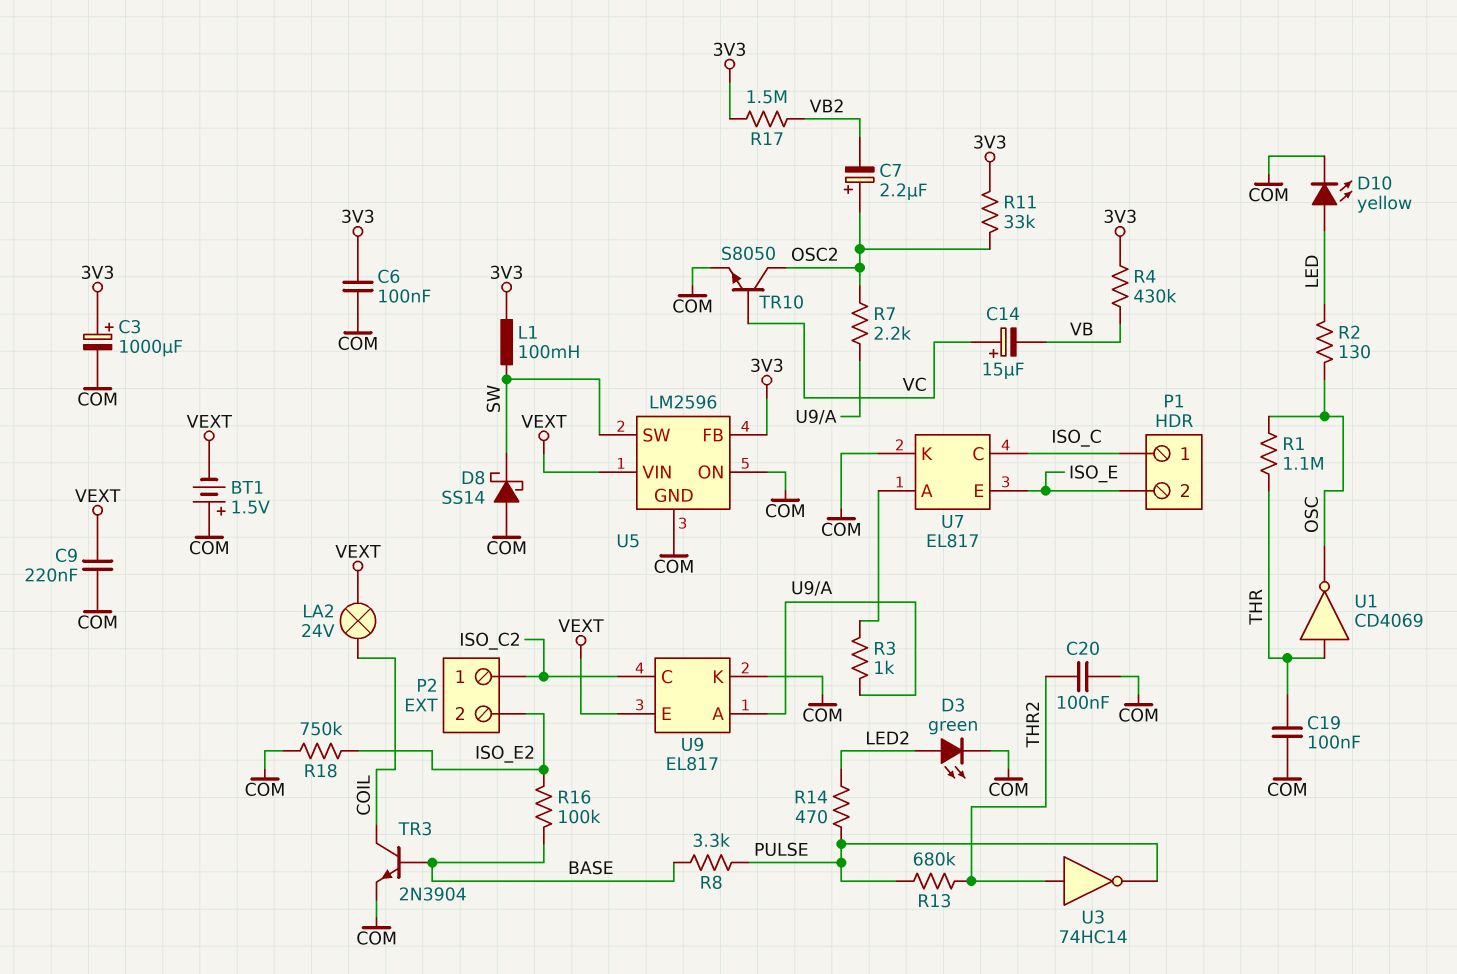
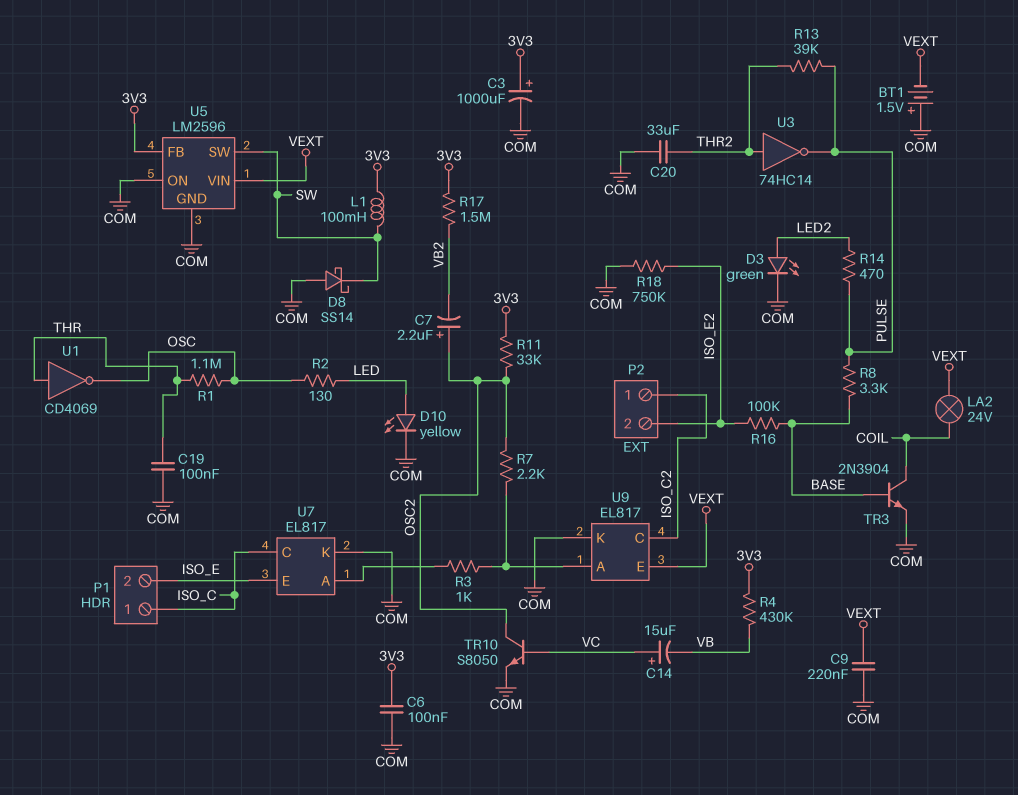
C20: 100nF (COM, THR2) -> 33uF (COM, THR2)
R13: 680k (PULSE, THR2) -> 39k (PULSE, THR2)

